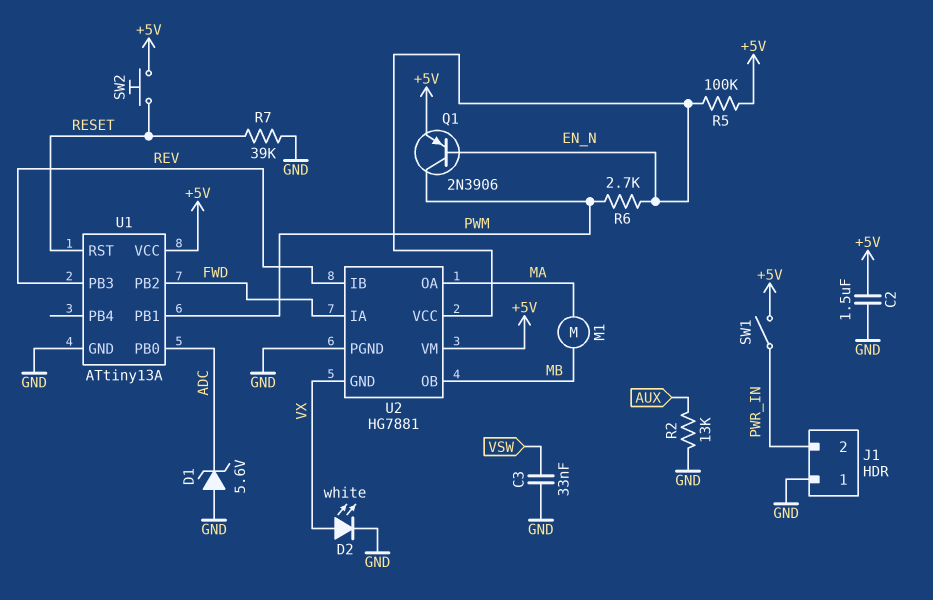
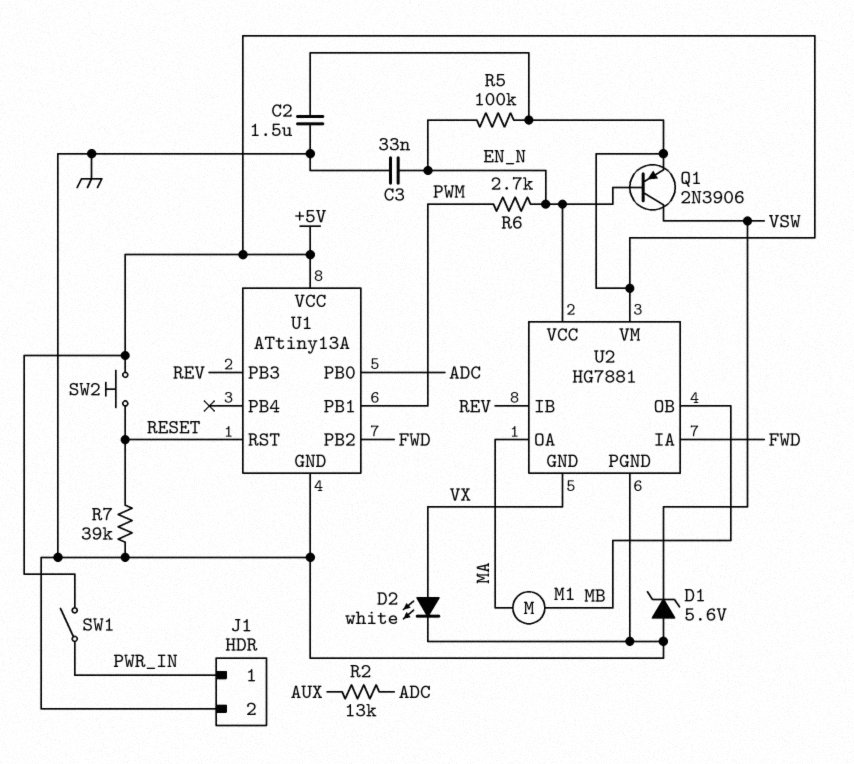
C3: 33nF (GND, VSW) -> 33nF (EN_N, GND)
D1: zener 5.6V (A GND, K ADC) -> zener 5.6V (A GND, K VSW)
J1 pin 1: GND -> PWR_IN
J1 pin 2: PWR_IN -> GND
Q1: PNP 2N3906 (B EN_N, C PWM, E +5V) -> PNP 2N3906 (B EN_N, C VSW, E +5V)
R2: 13k (AUX, GND) -> 13k (ADC, AUX)

